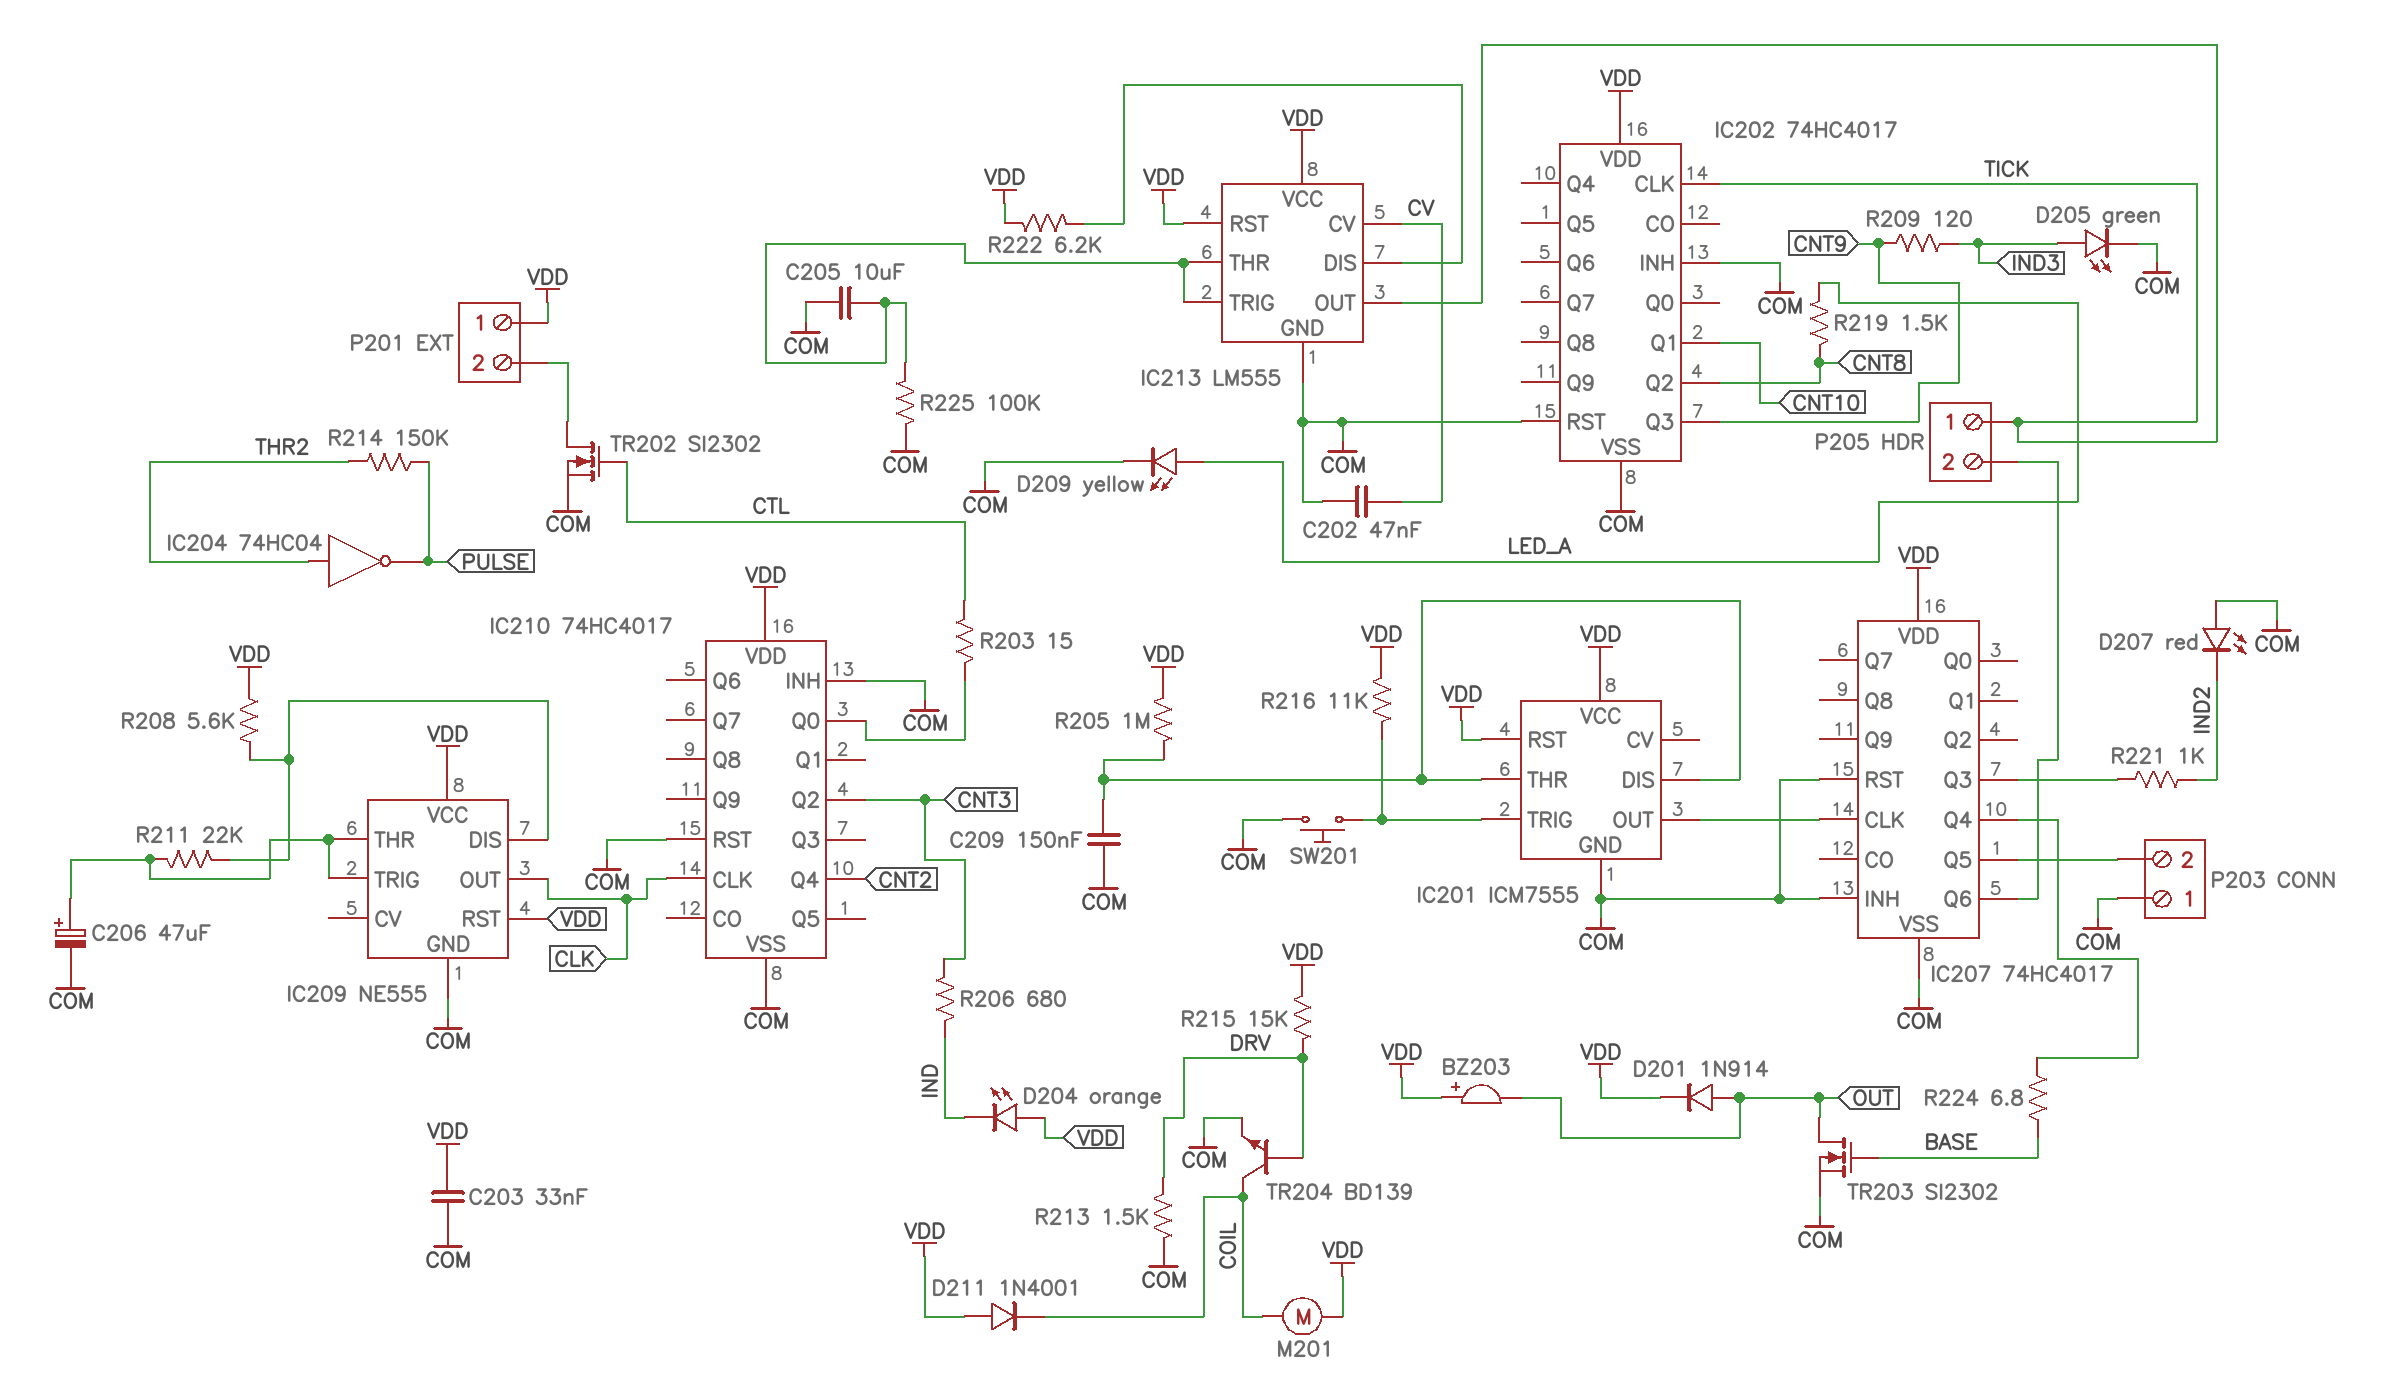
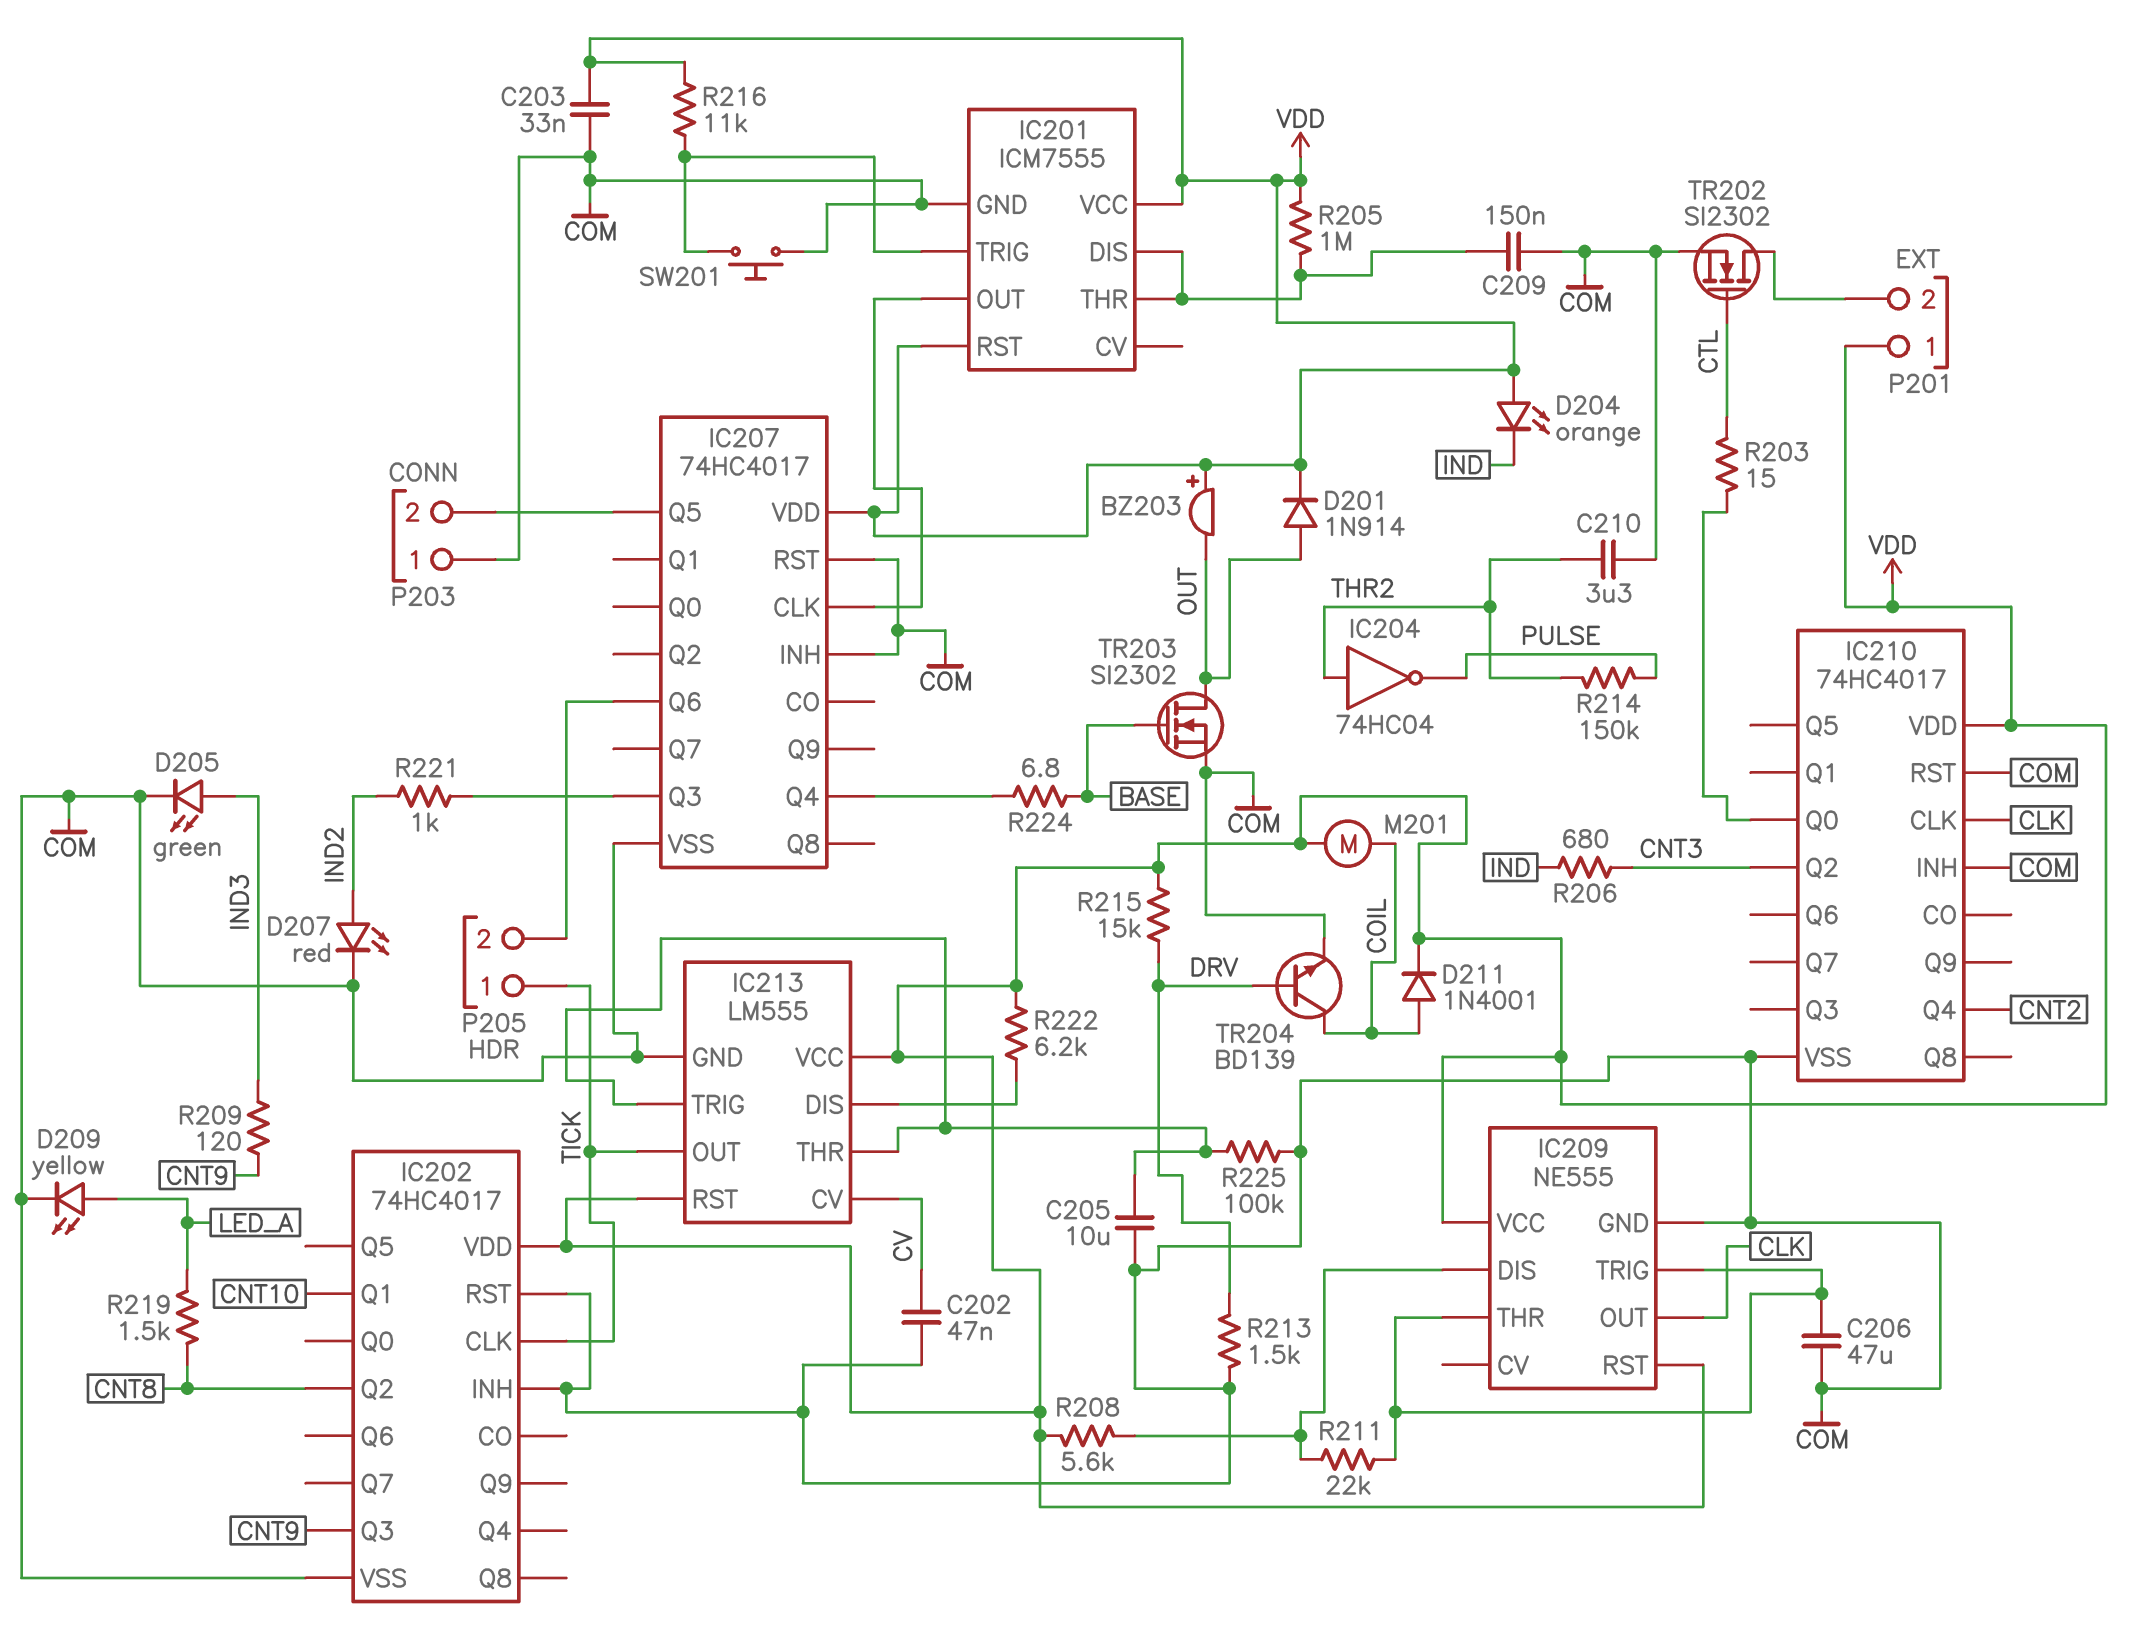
C206: 47uF (plus IC209/THR, minus COM) -> 47uF (COM, IC209/THR)
C210: none -> 3.3uF (COM, THR2)
D207: LED red (A COM, K IND2) -> LED red (A IND2, K COM)
D211: diode 1N4001 (A VDD, K COIL) -> diode 1N4001 (A COIL, K VDD)

